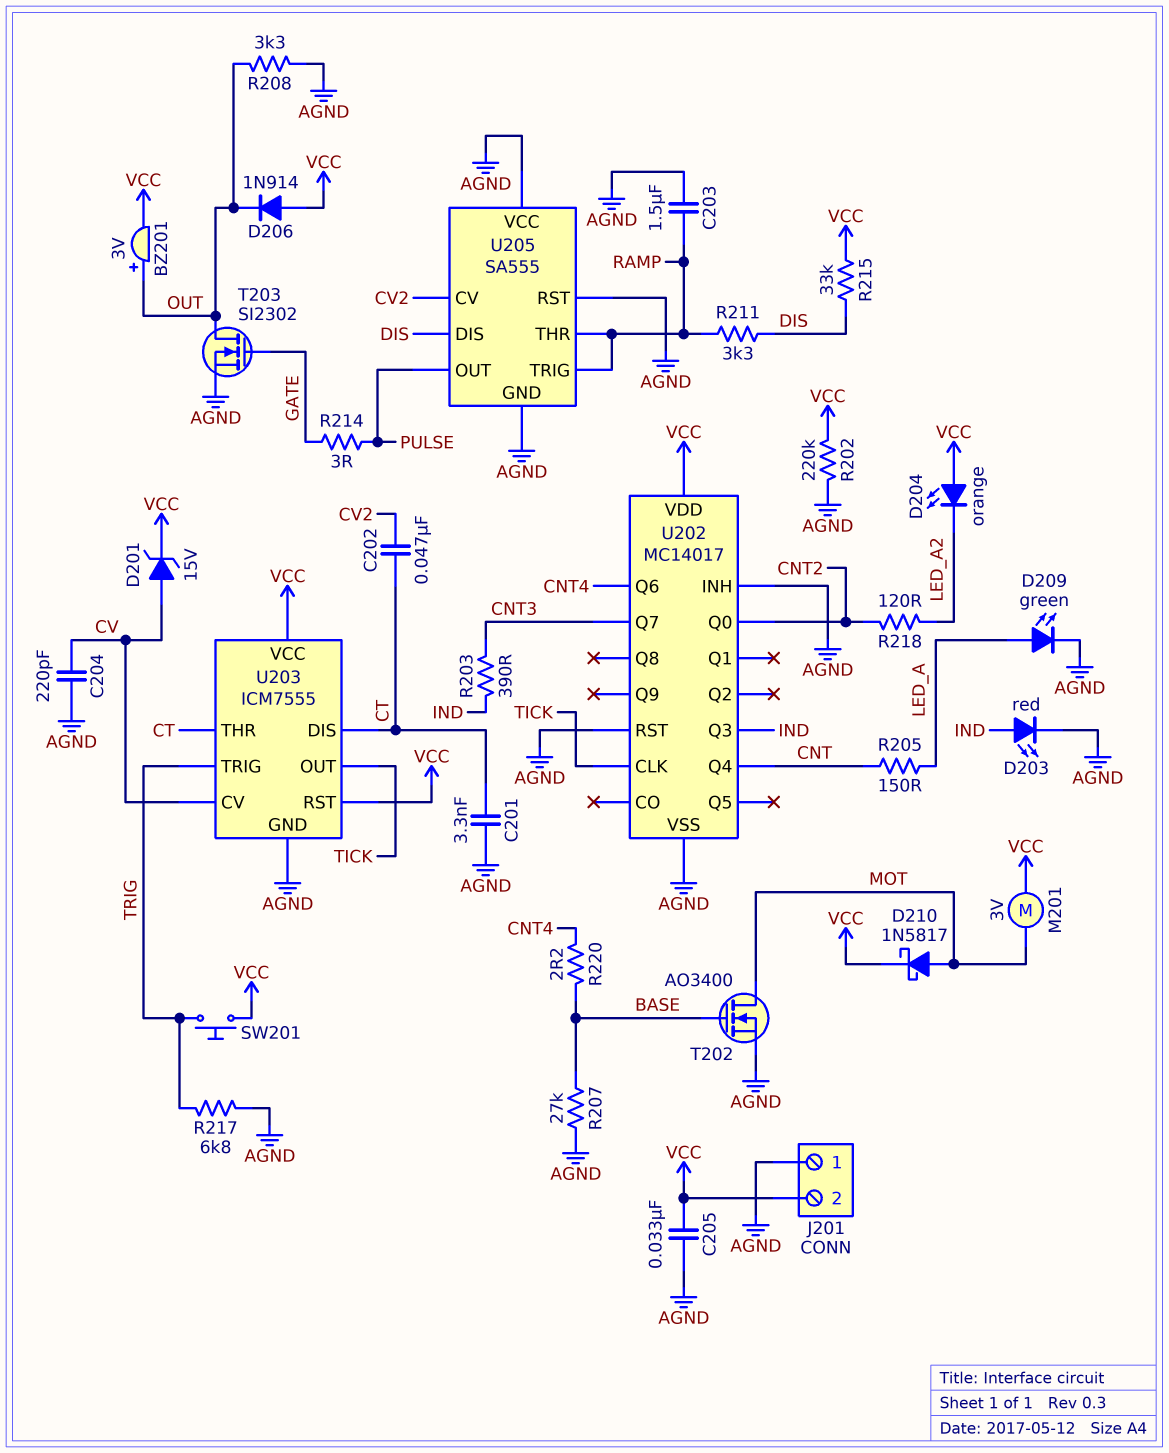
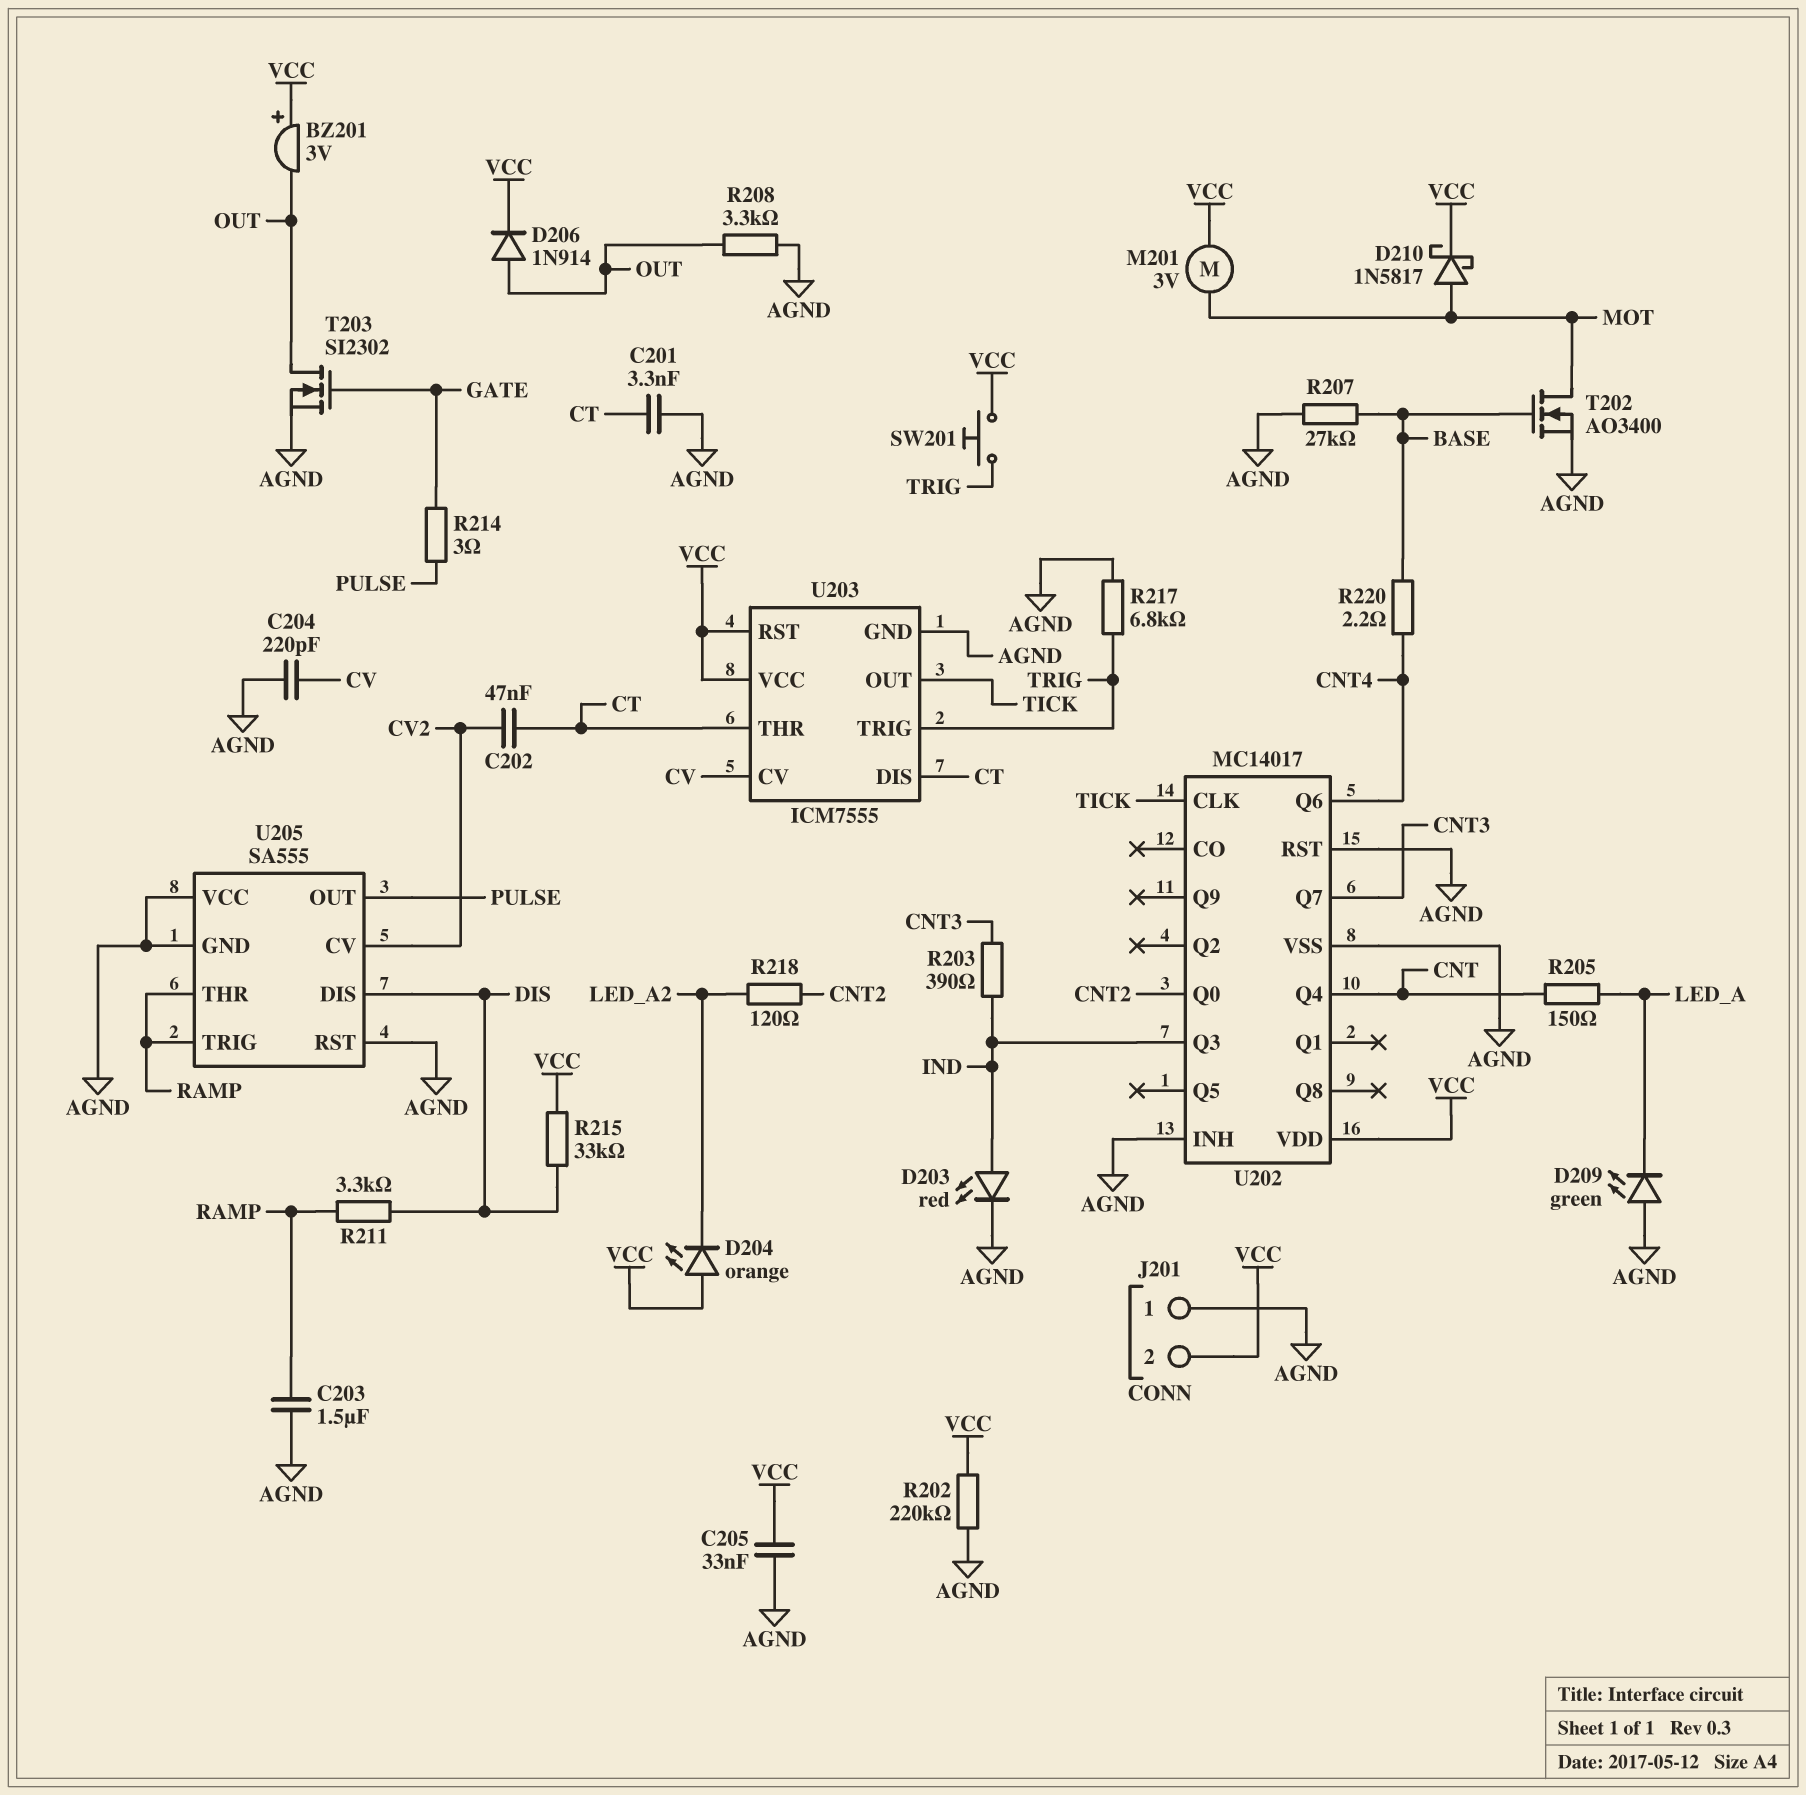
BZ201: buzzer 3V (plus OUT, minus VCC) -> buzzer 3V (plus VCC, minus OUT)
D201: zener 15V (A CV, K VCC) -> none
D206: diode 1N914 (A VCC, K OUT) -> diode 1N914 (A OUT, K VCC)
D209: LED green (A LED_A, K AGND) -> LED green (A AGND, K LED_A)

